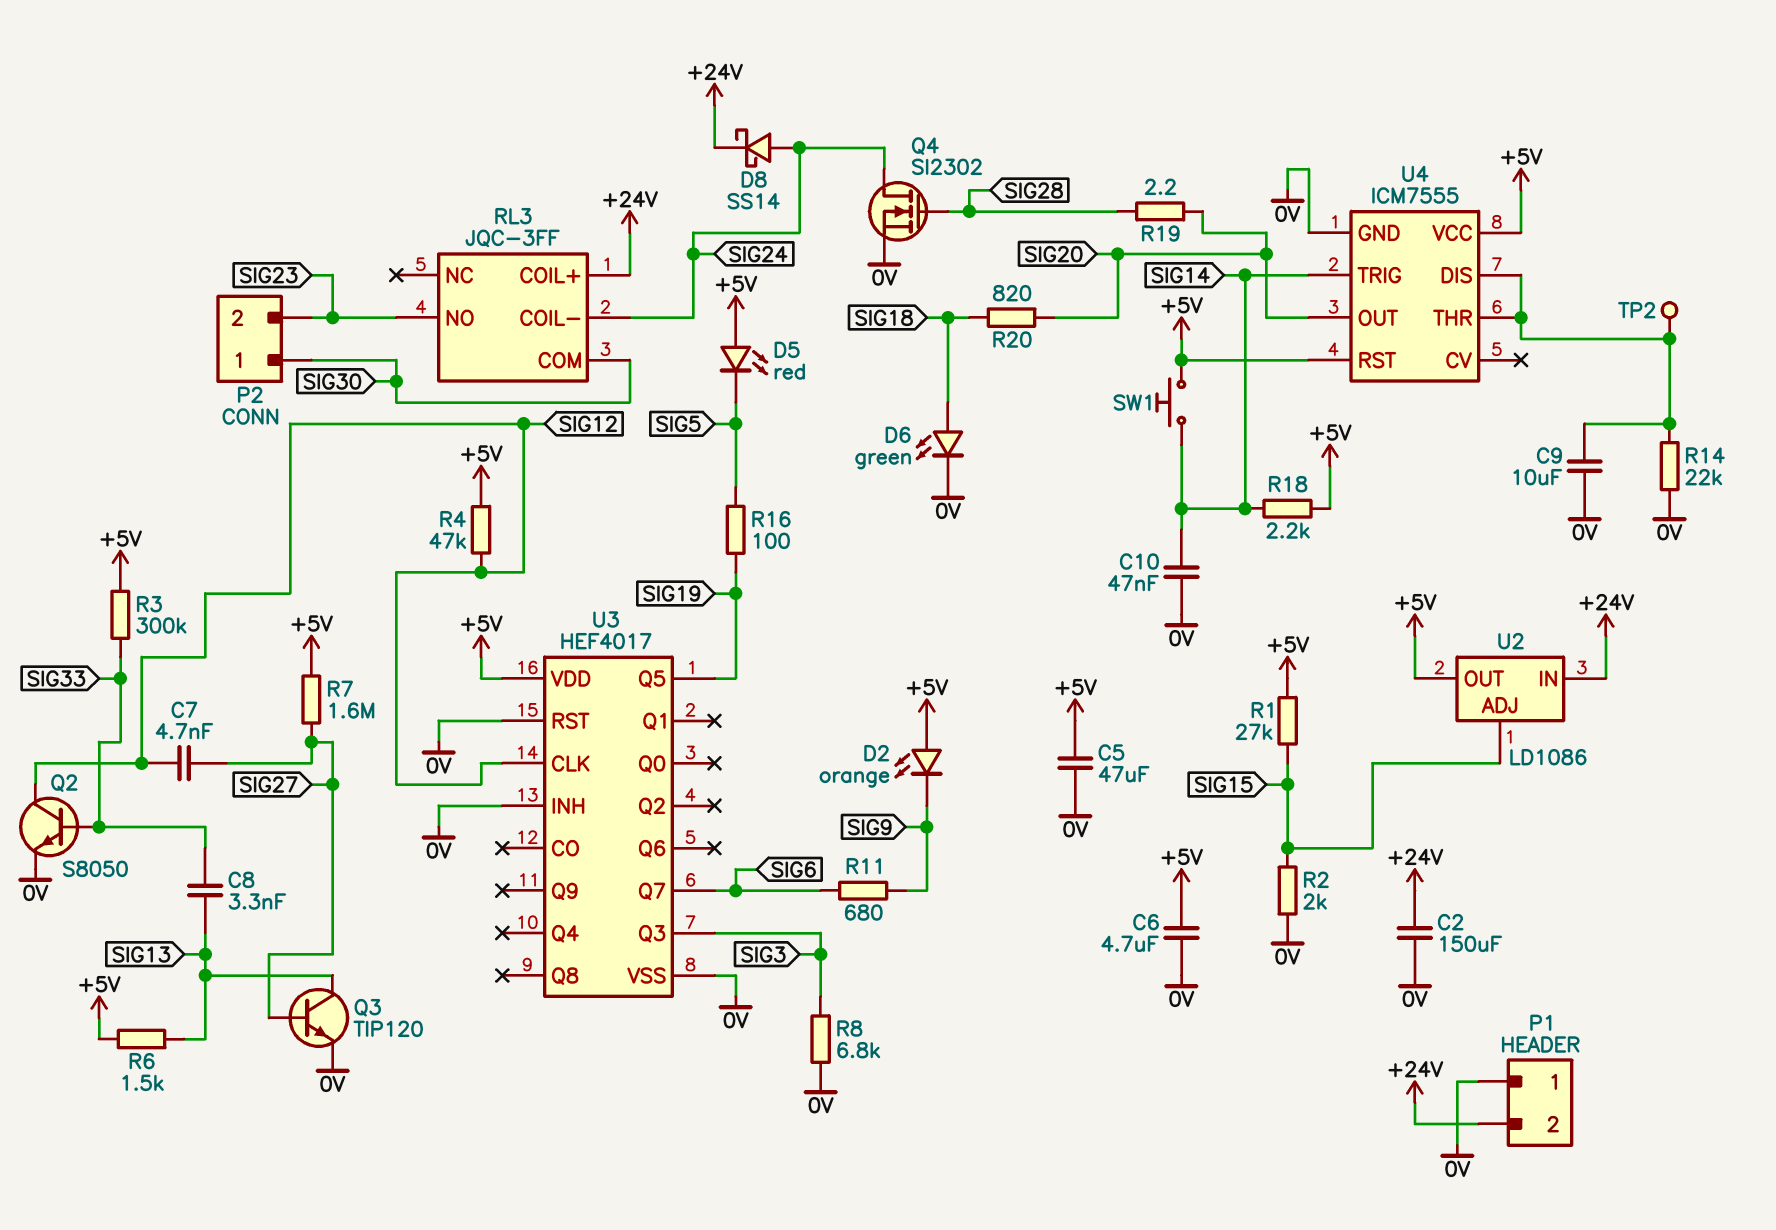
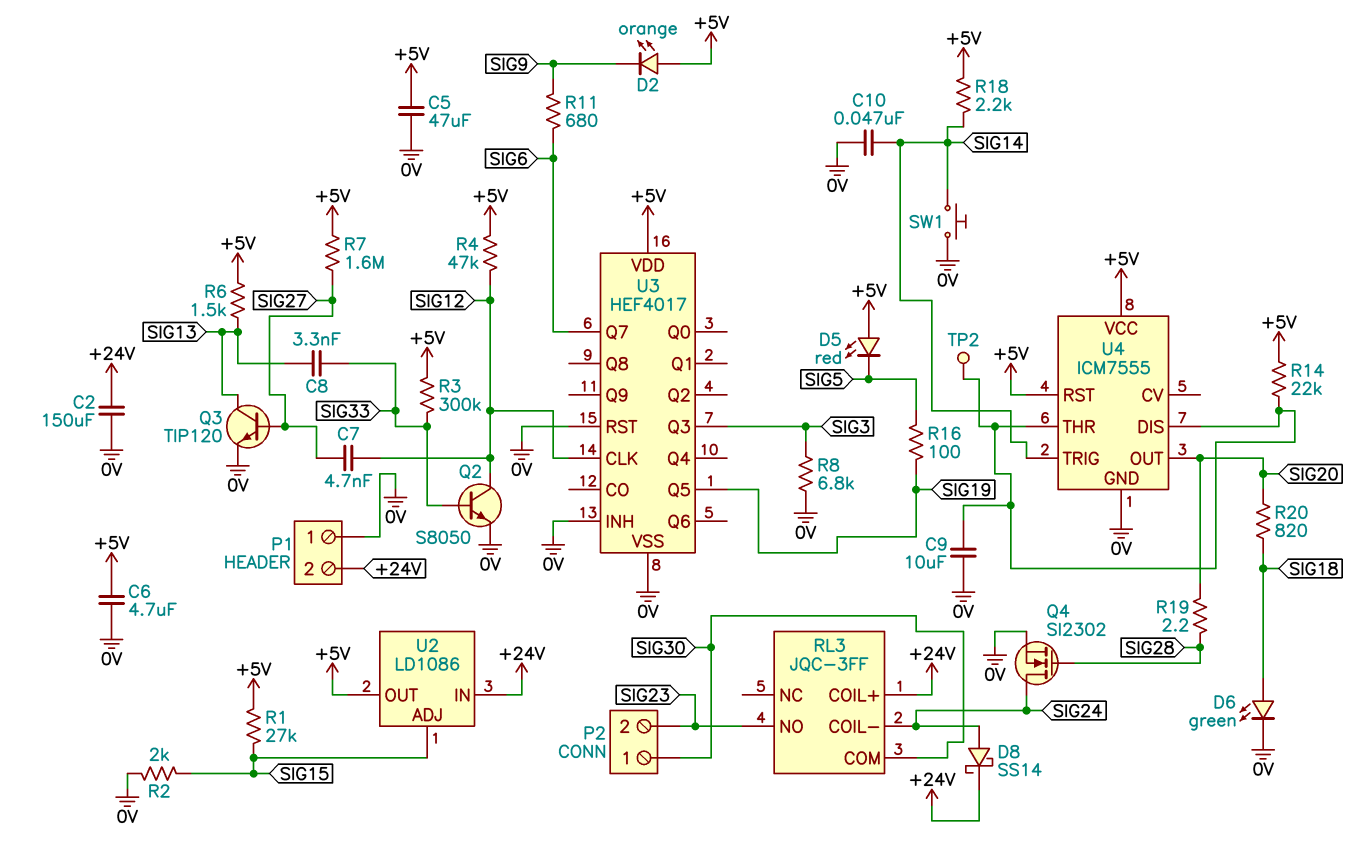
R14: 22k (0V, U4/DIS) -> 22k (+5V, U4/DIS)
SW1: button (+5V, SIG14) -> button (0V, SIG14)

